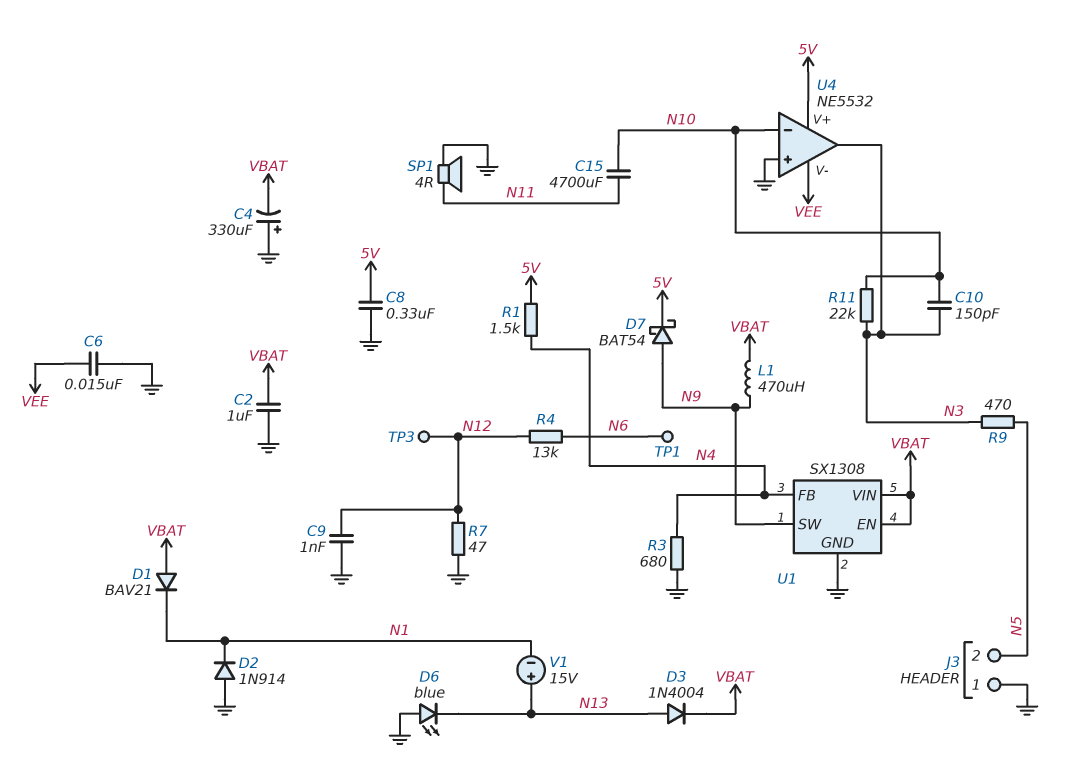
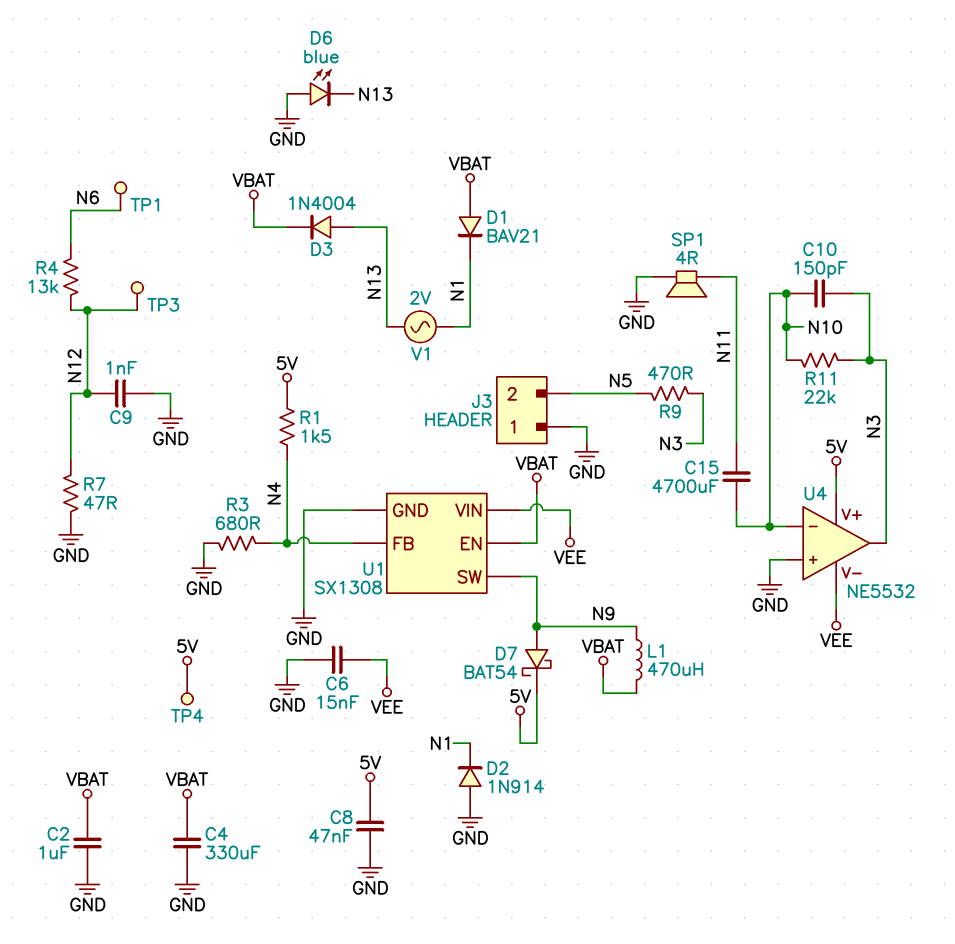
C4: 330uF (plus GND, minus VBAT) -> 330uF (GND, VBAT)
C8: 330nF (5V, GND) -> 47nF (5V, GND)
TP4: none -> test point (5V)
U1 pin VIN: VBAT -> VEE
V1: 15V (plus N13, minus N1) -> AC 2V (N1, N13)

